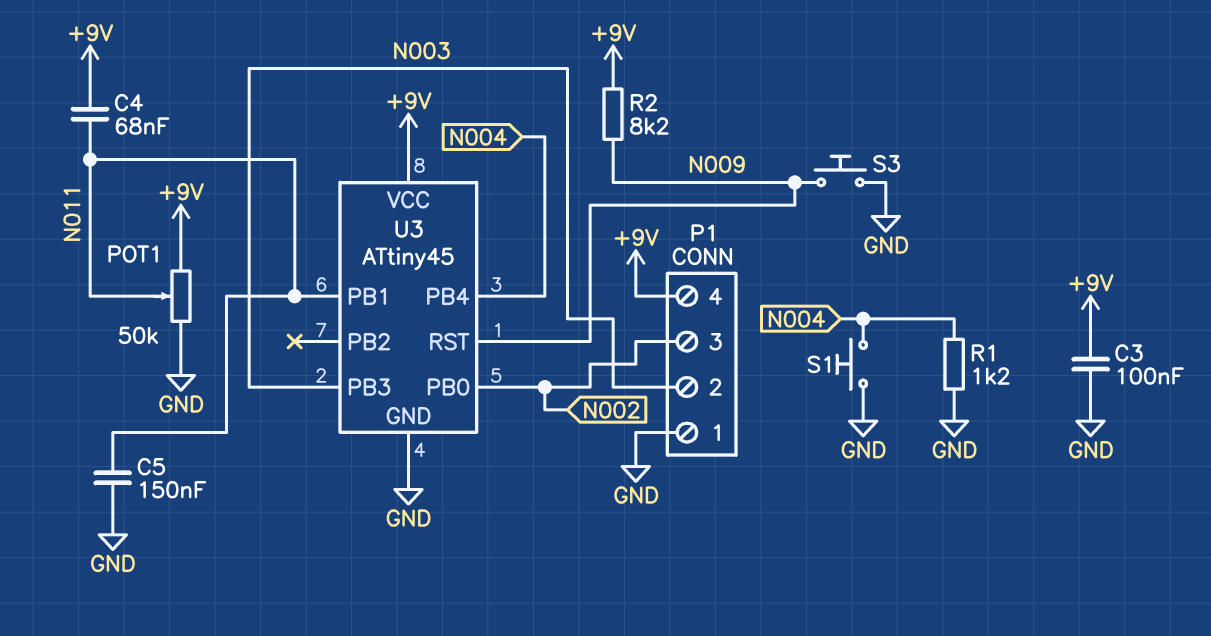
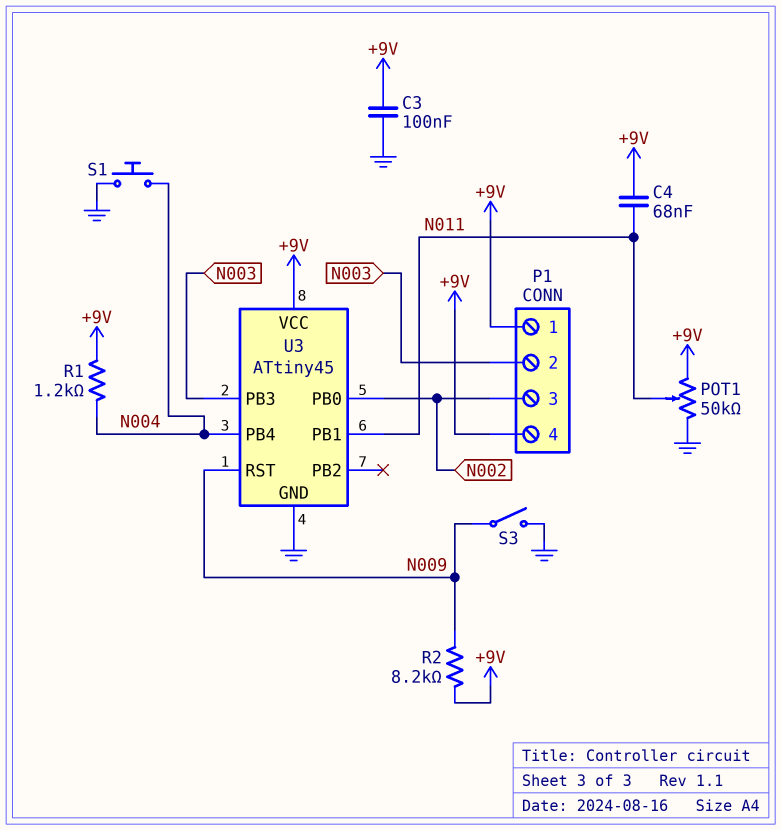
C5: 150nF (GND, N011) -> none
P1 pin 1: GND -> +9V
R1: 1.2k (GND, N004) -> 1.2k (+9V, N004)
S3: button (GND, N009) -> switch (GND, N009)

